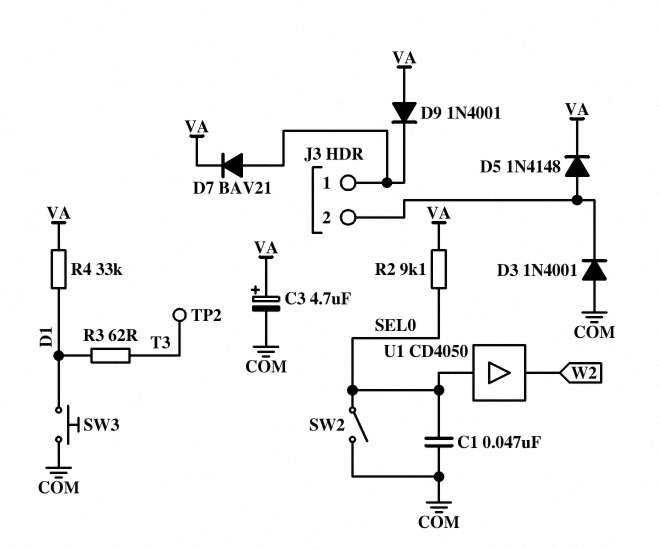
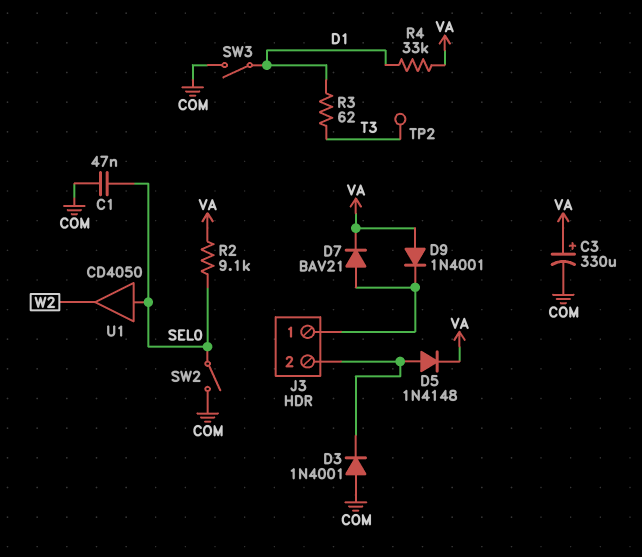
C3: 4.7uF (plus VA, minus COM) -> 330uF (plus VA, minus COM)
SW3: button (COM, D1) -> switch (COM, D1)

